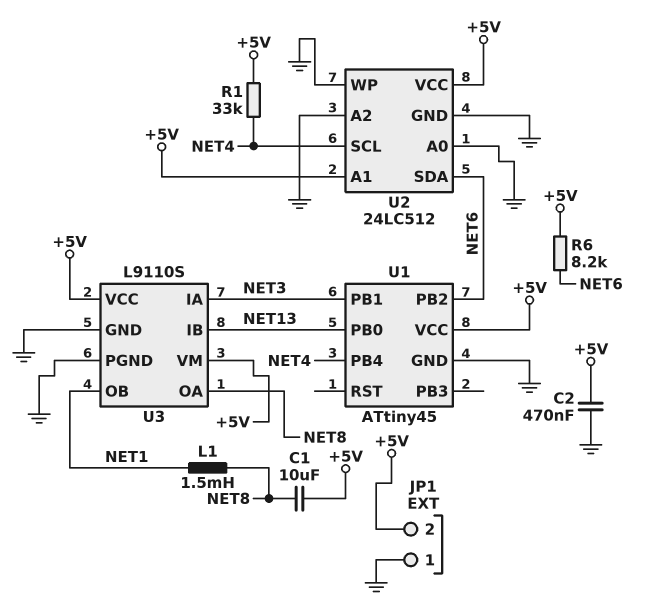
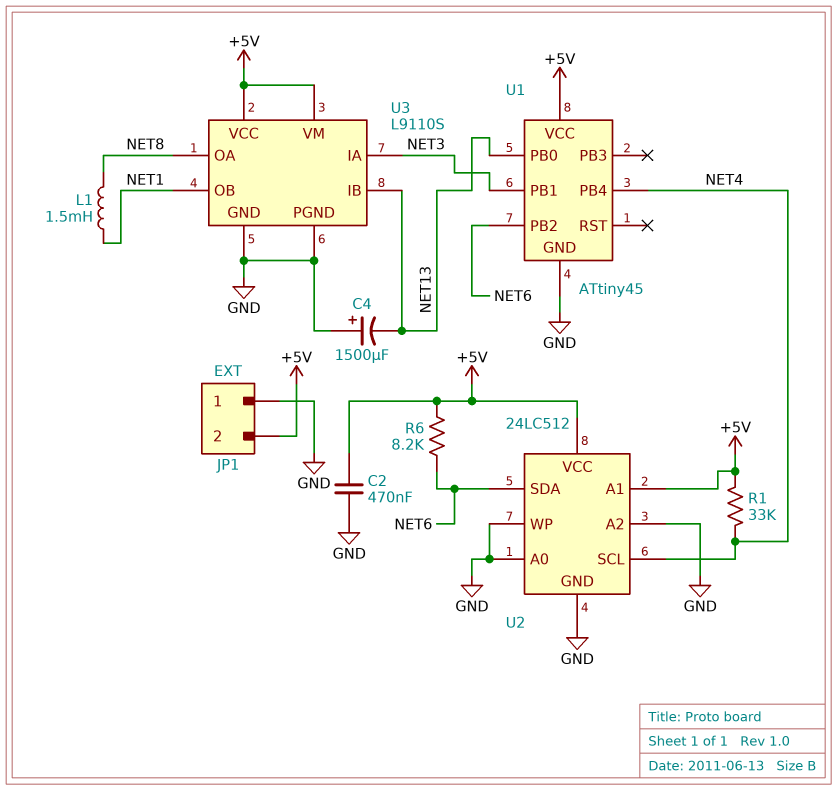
C1: 10uF (+5V, NET8) -> none
C4: none -> 1500uF (plus GND, minus NET13)

